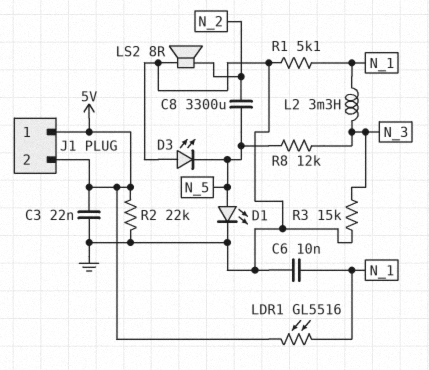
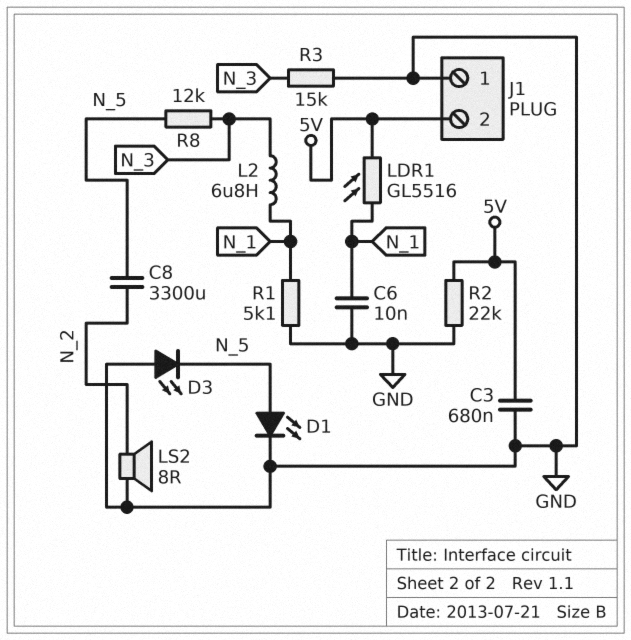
C3: 22nF (5V, GND) -> 680nF (5V, GND)
J1 pin 1: 5V -> GND
L2: 3.3mH (N_1, N_3) -> 6.8uH (N_1, N_3)

